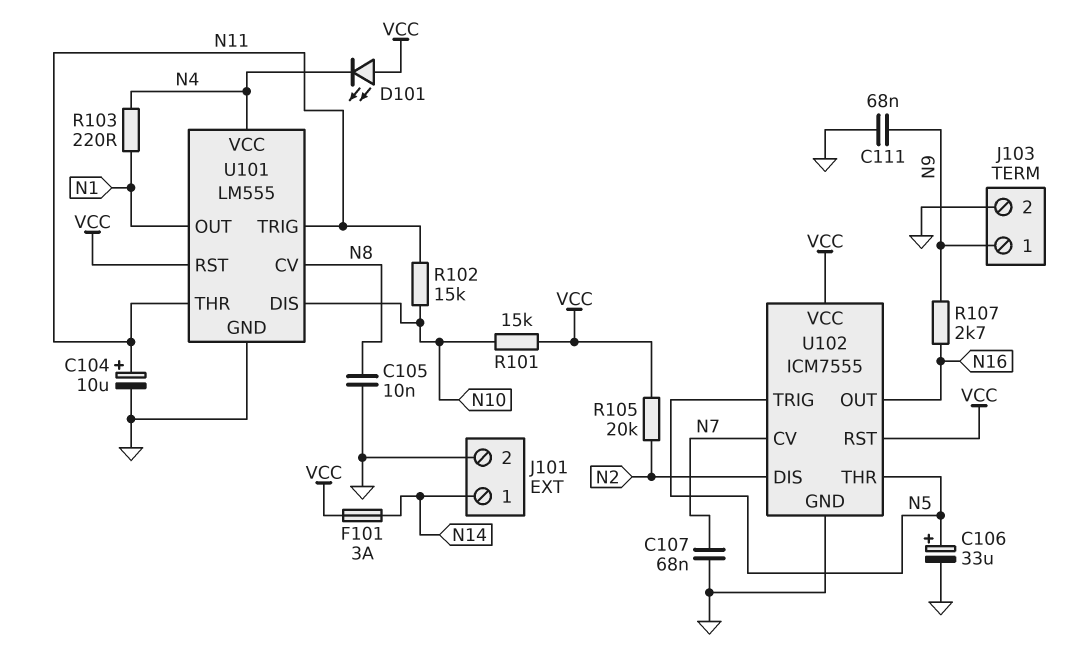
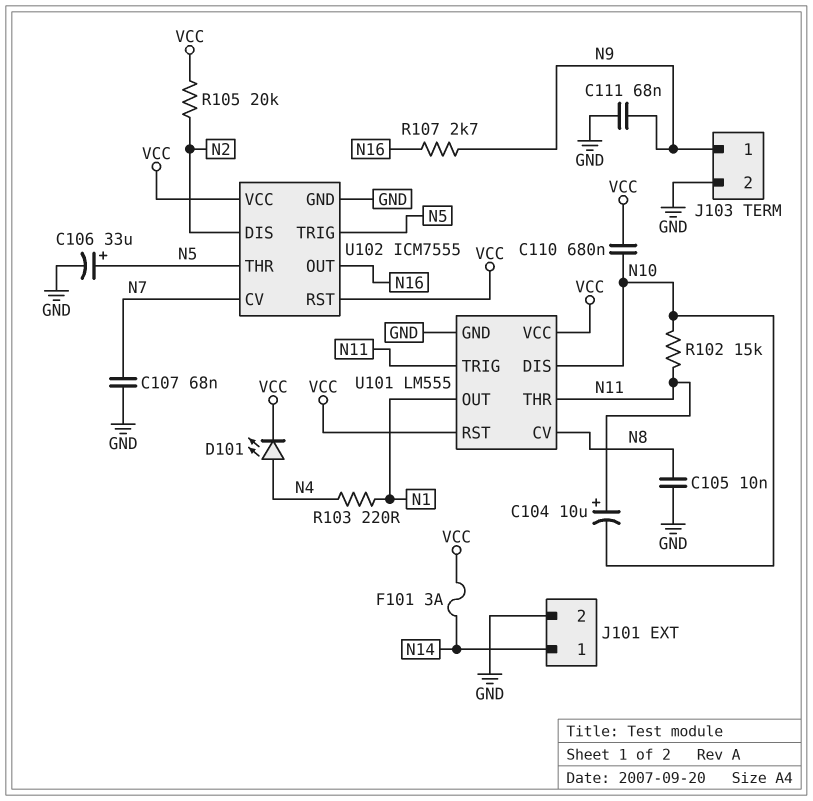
C104: 10uF (plus N11, minus GND) -> 10uF (plus N11, minus N10)
C110: none -> 680nF (N10, VCC)
D101: LED (A VCC, K N4) -> LED (A N4, K VCC)
R101: 15k (N10, VCC) -> none
U101 pin VCC: N4 -> VCC

